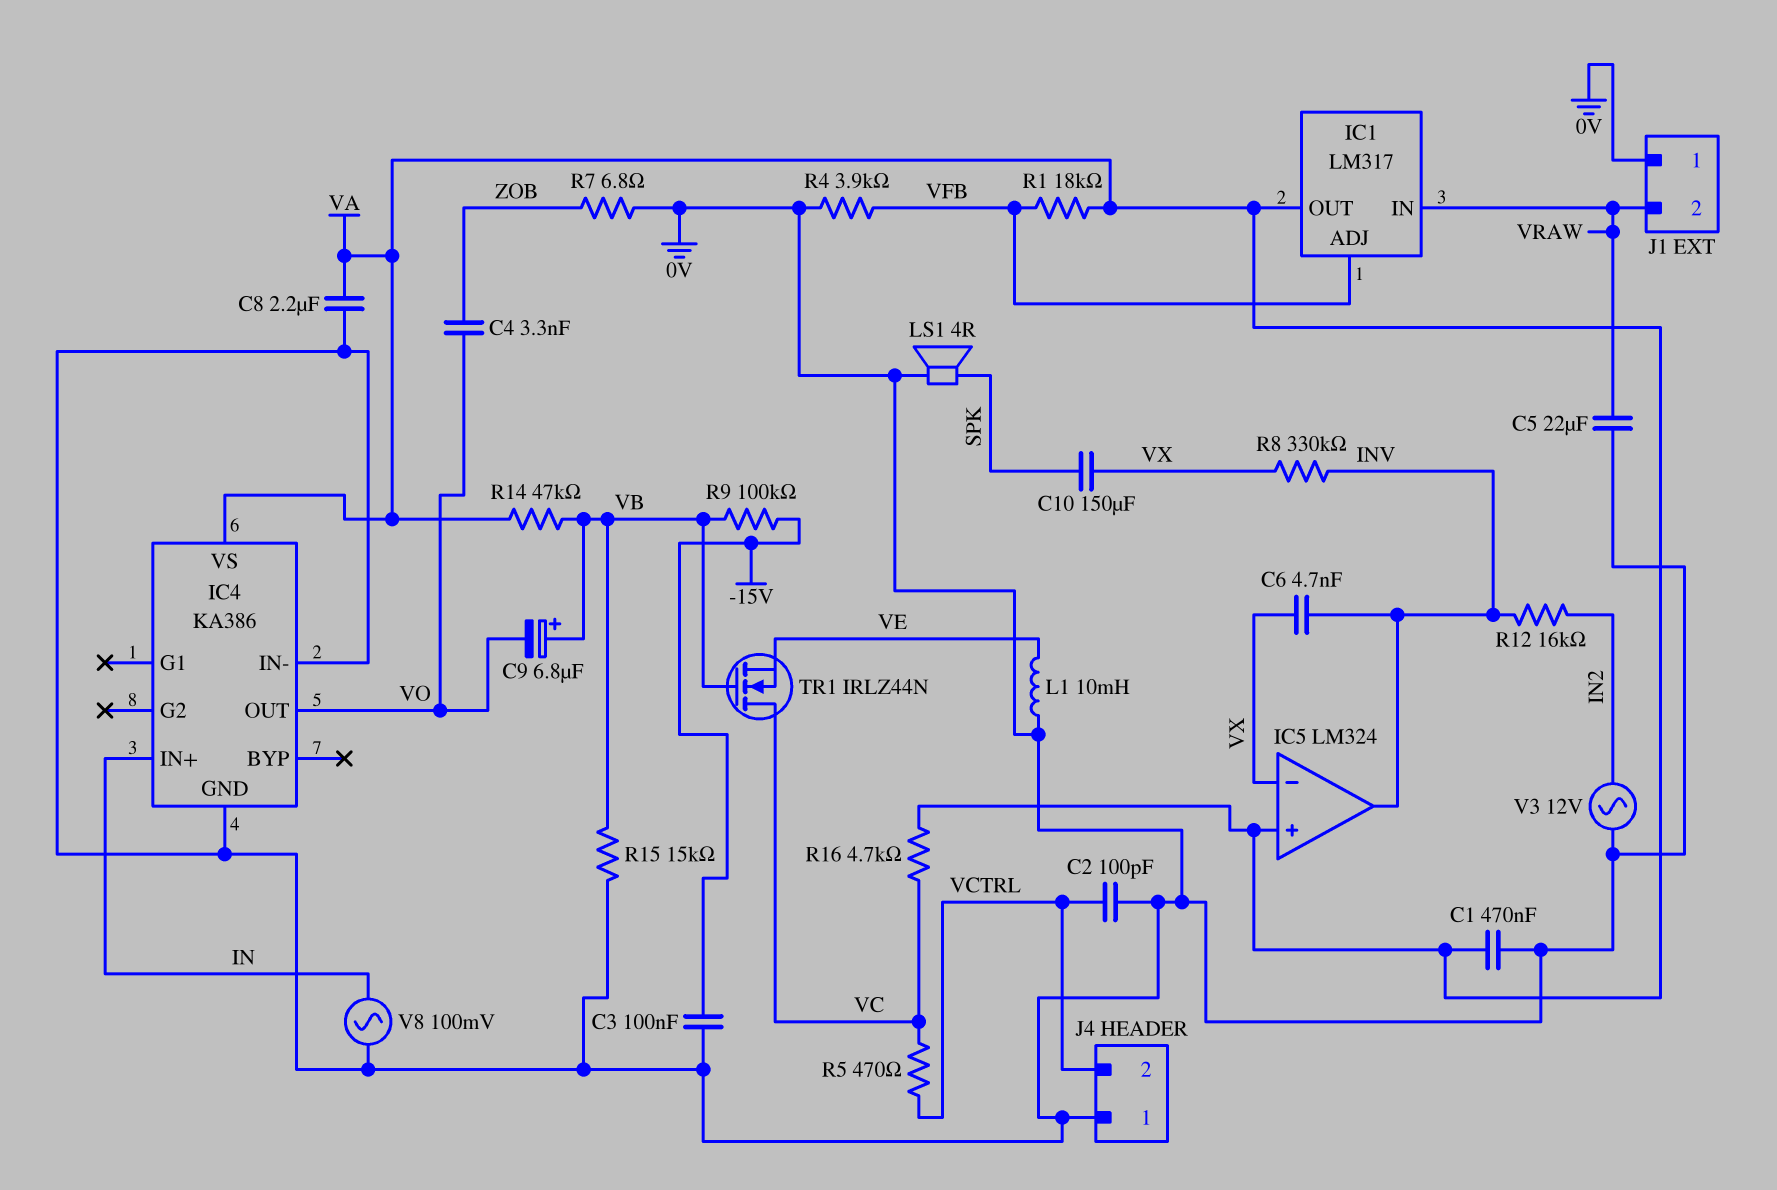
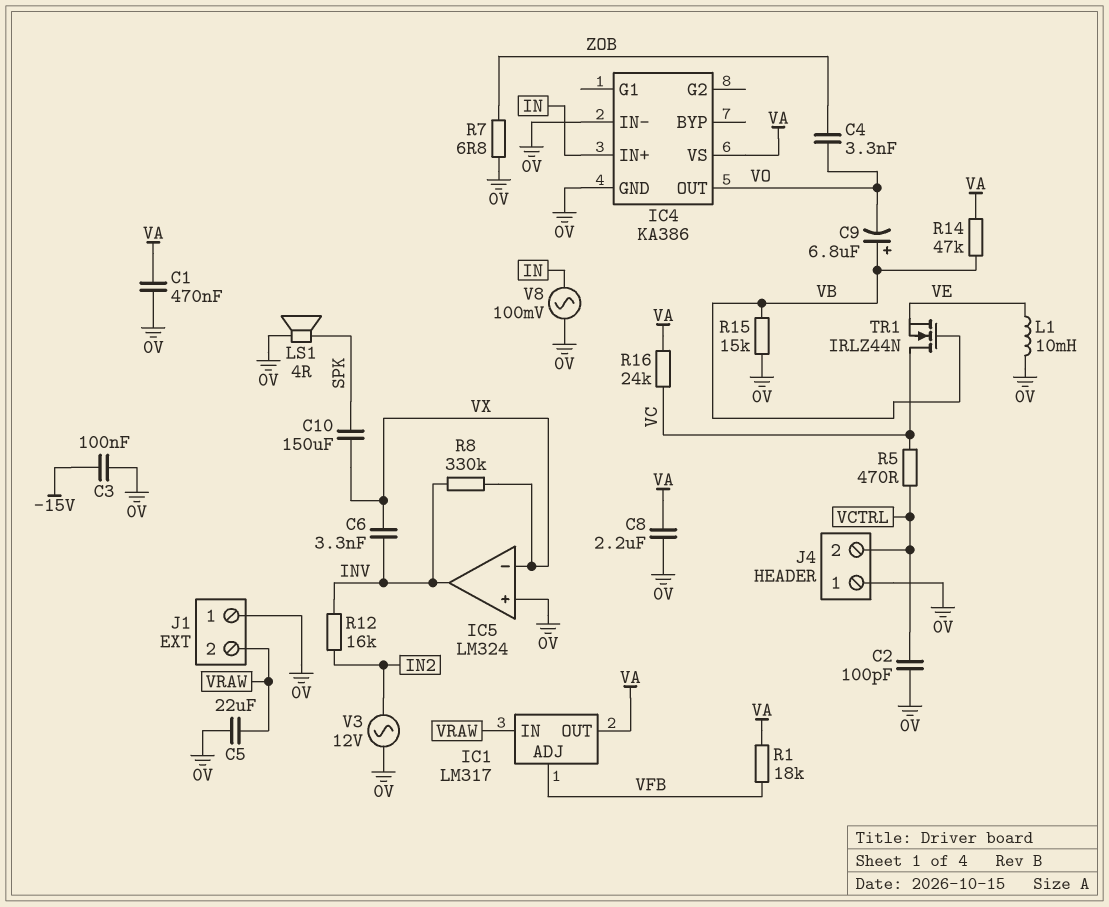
C6: 4.7nF (INV, VX) -> 3.3nF (INV, VX)
IC5 pin in+: VA -> 0V
R4: 3.9k (0V, VFB) -> none
R9: 100k (-15V, VB) -> none
R16: 4.7k (VA, VC) -> 24k (VA, VC)

